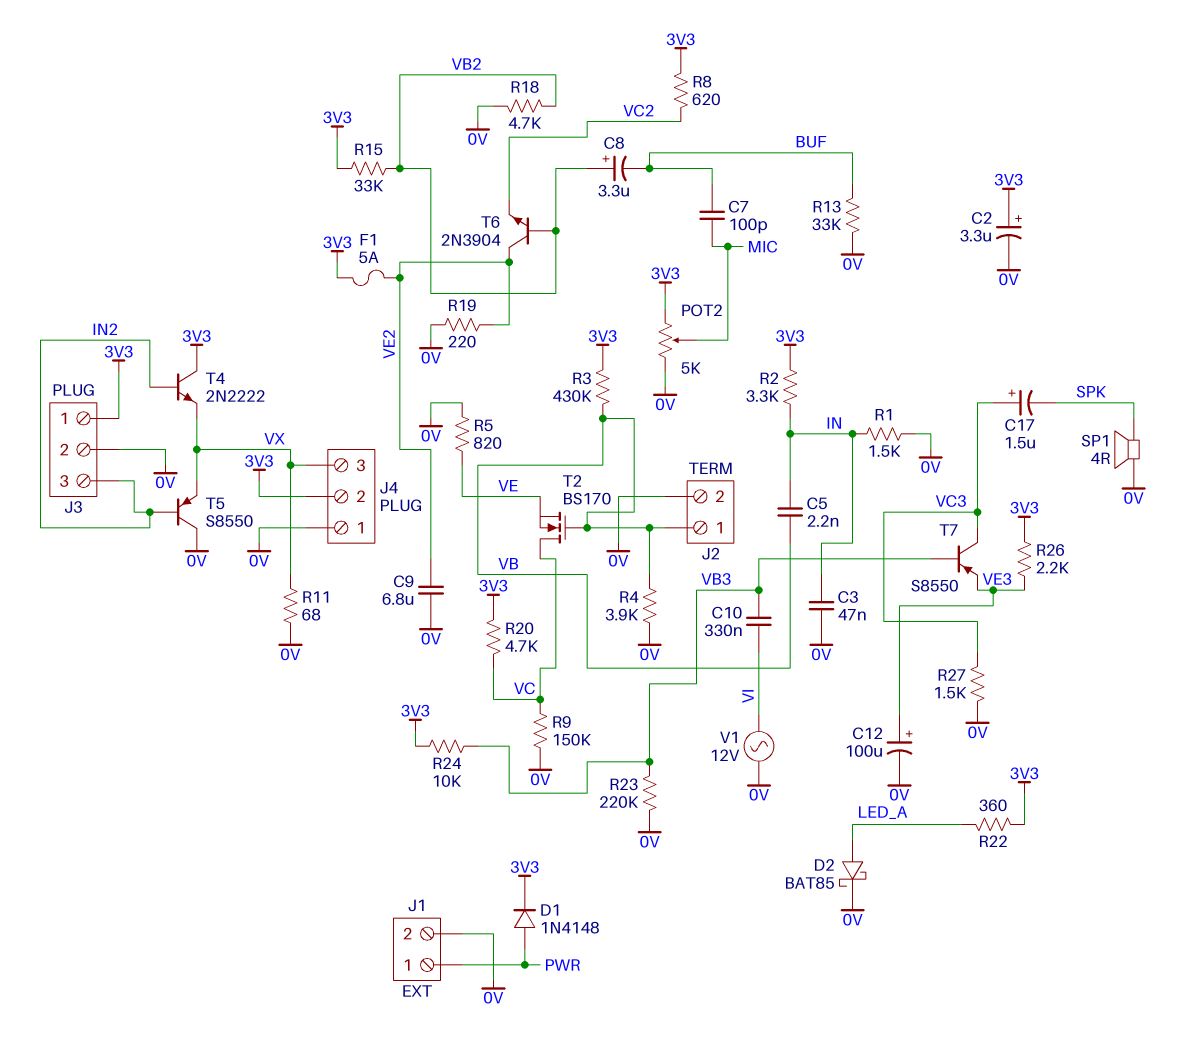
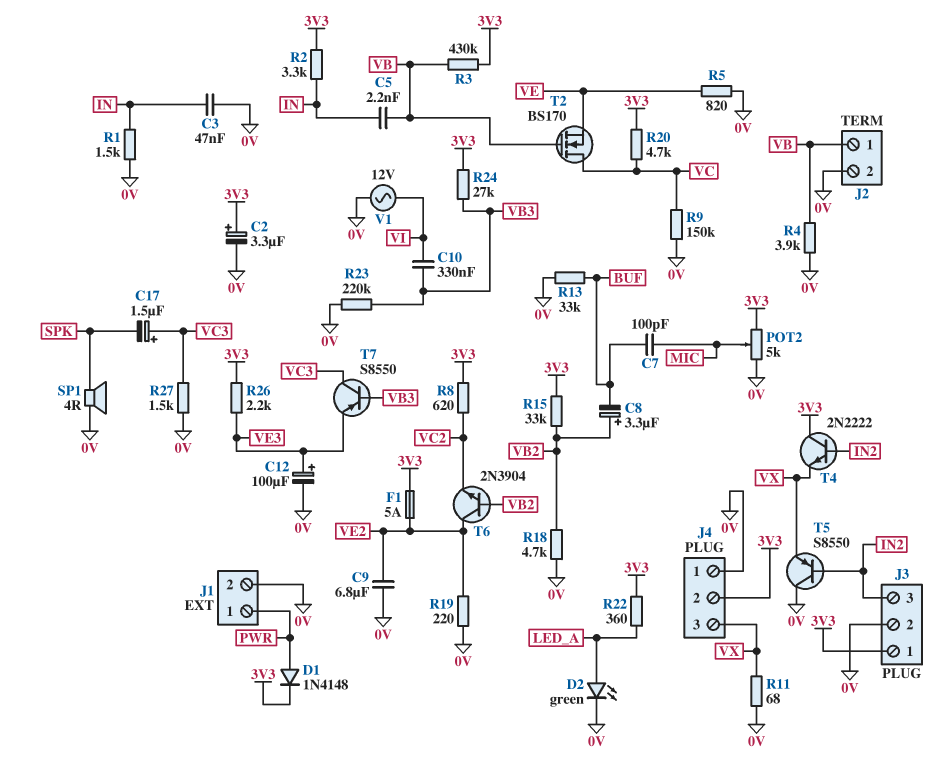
D2: schottky BAT85 (A LED_A, K 0V) -> LED green (A LED_A, K 0V)
R24: 10k (3V3, VB3) -> 27k (3V3, VB3)

